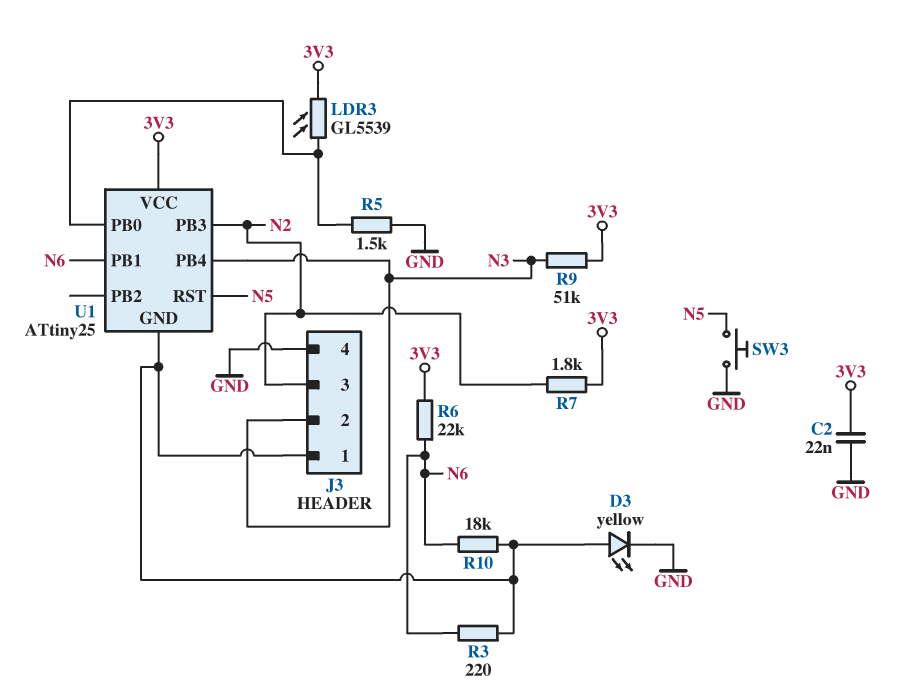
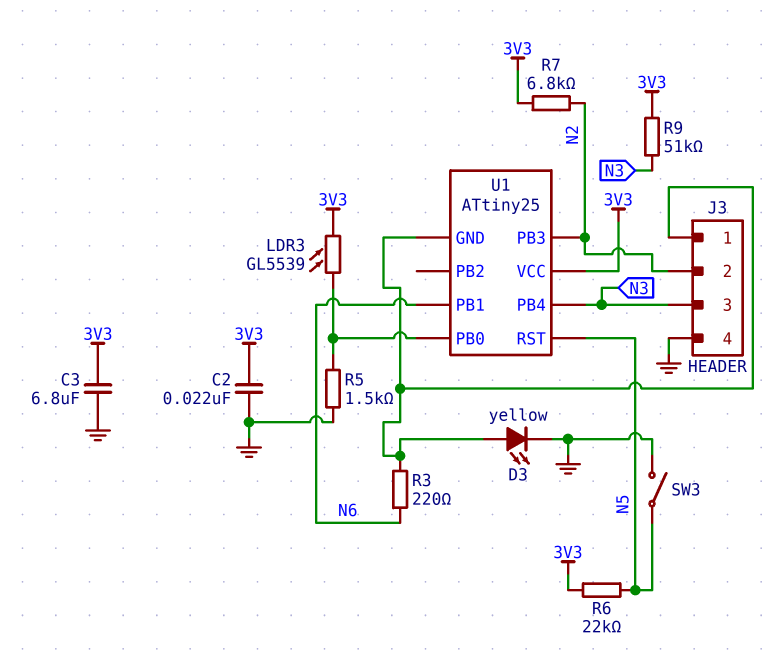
C3: none -> 6.8uF (3V3, GND)
J3 pin 2: N3 -> N2
J3 pin 3: N2 -> N3
R6: 22k (3V3, N6) -> 22k (3V3, N5)
R7: 1.8k (3V3, N2) -> 6.8k (3V3, N2)
R10: 18k (J3/1, N6) -> none
SW3: button (GND, N5) -> switch (GND, N5)

